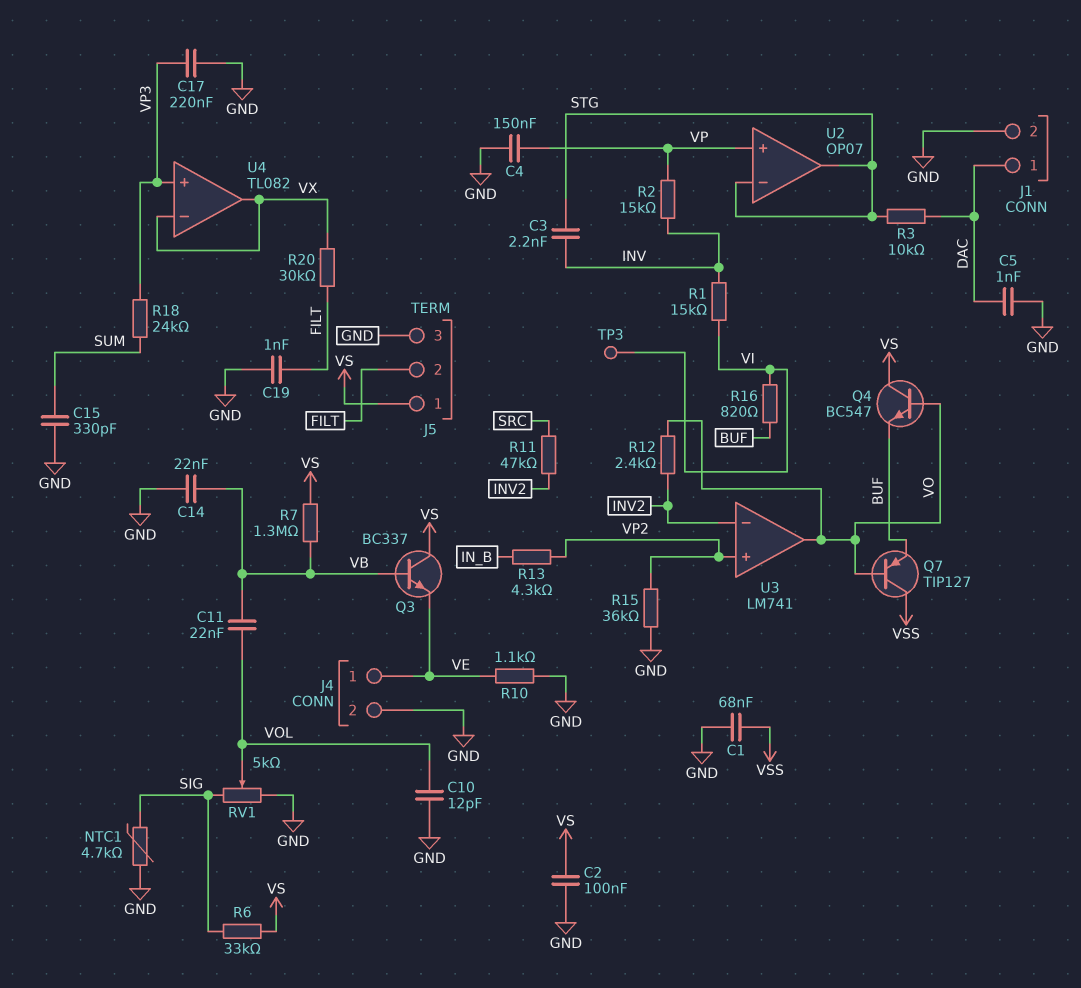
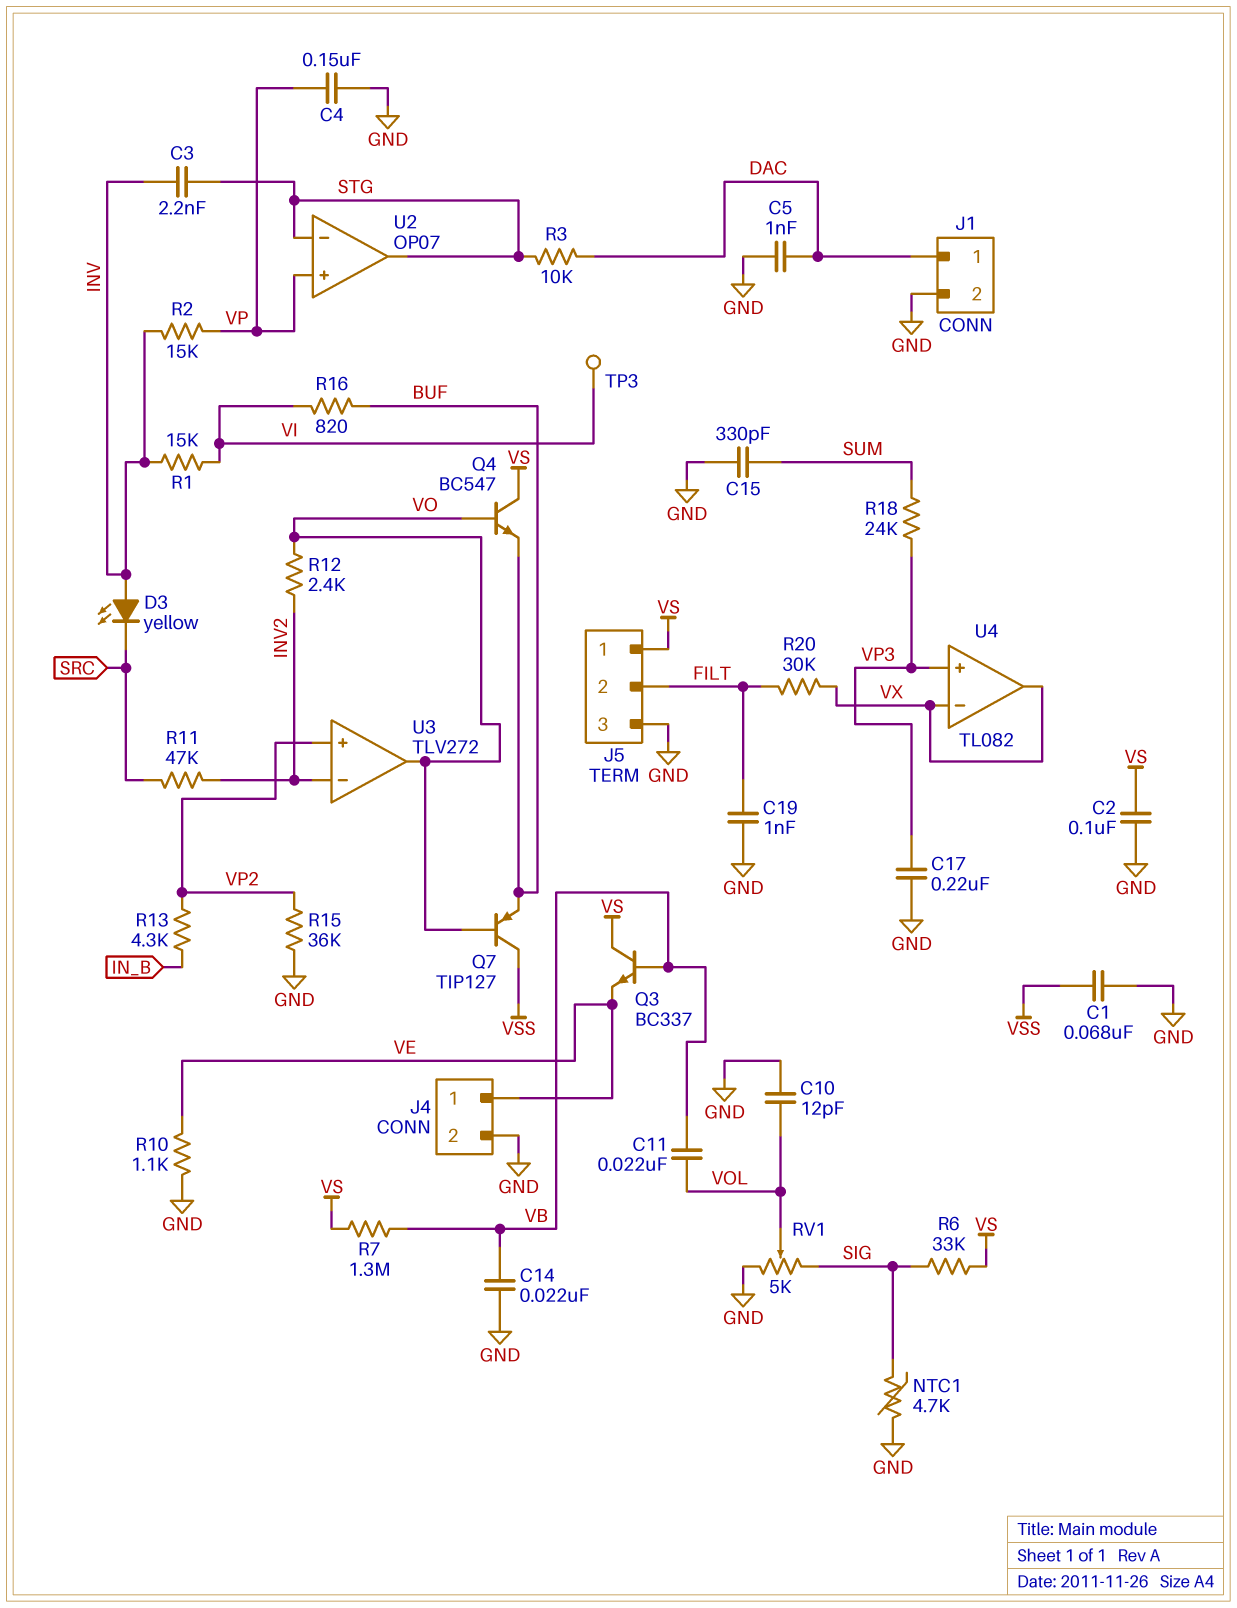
D3: none -> LED yellow (A INV, K SRC)
U3: LM741 -> TLV272

